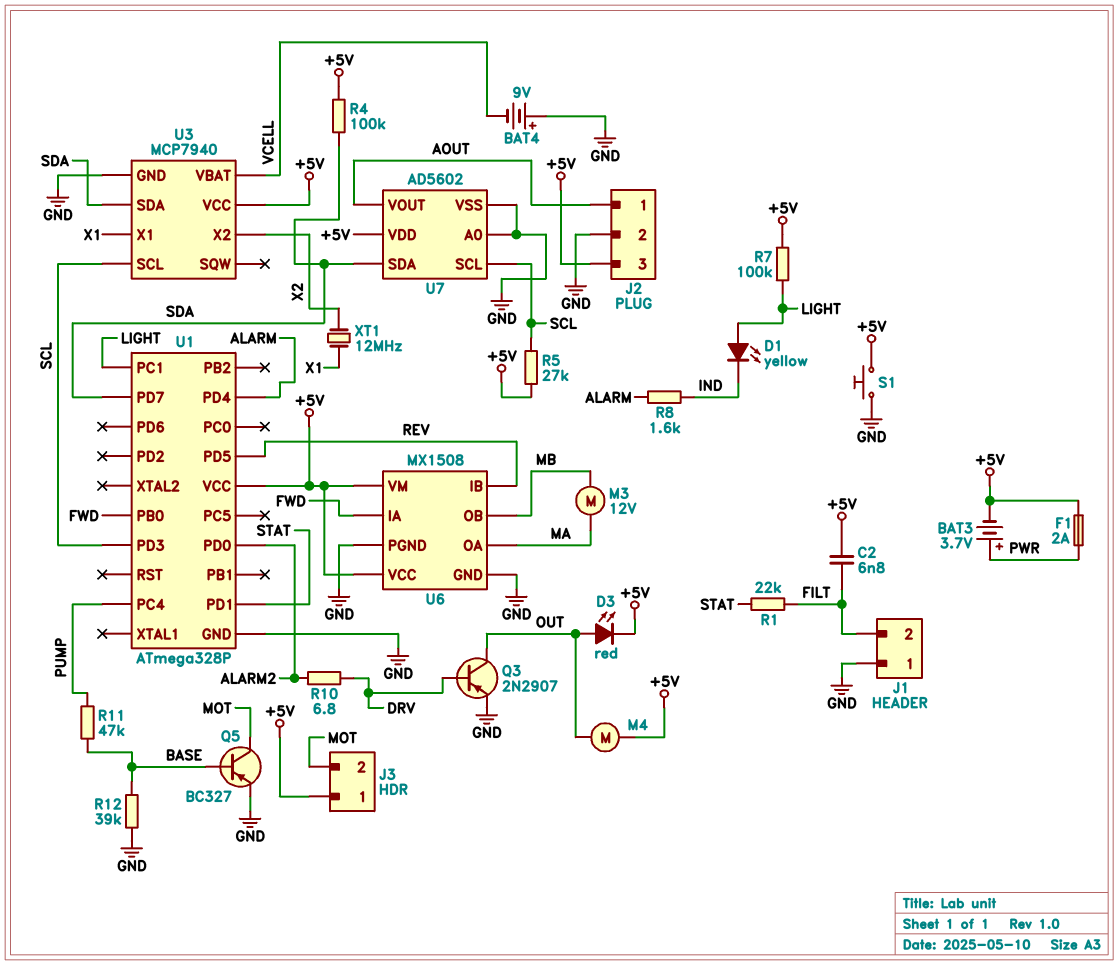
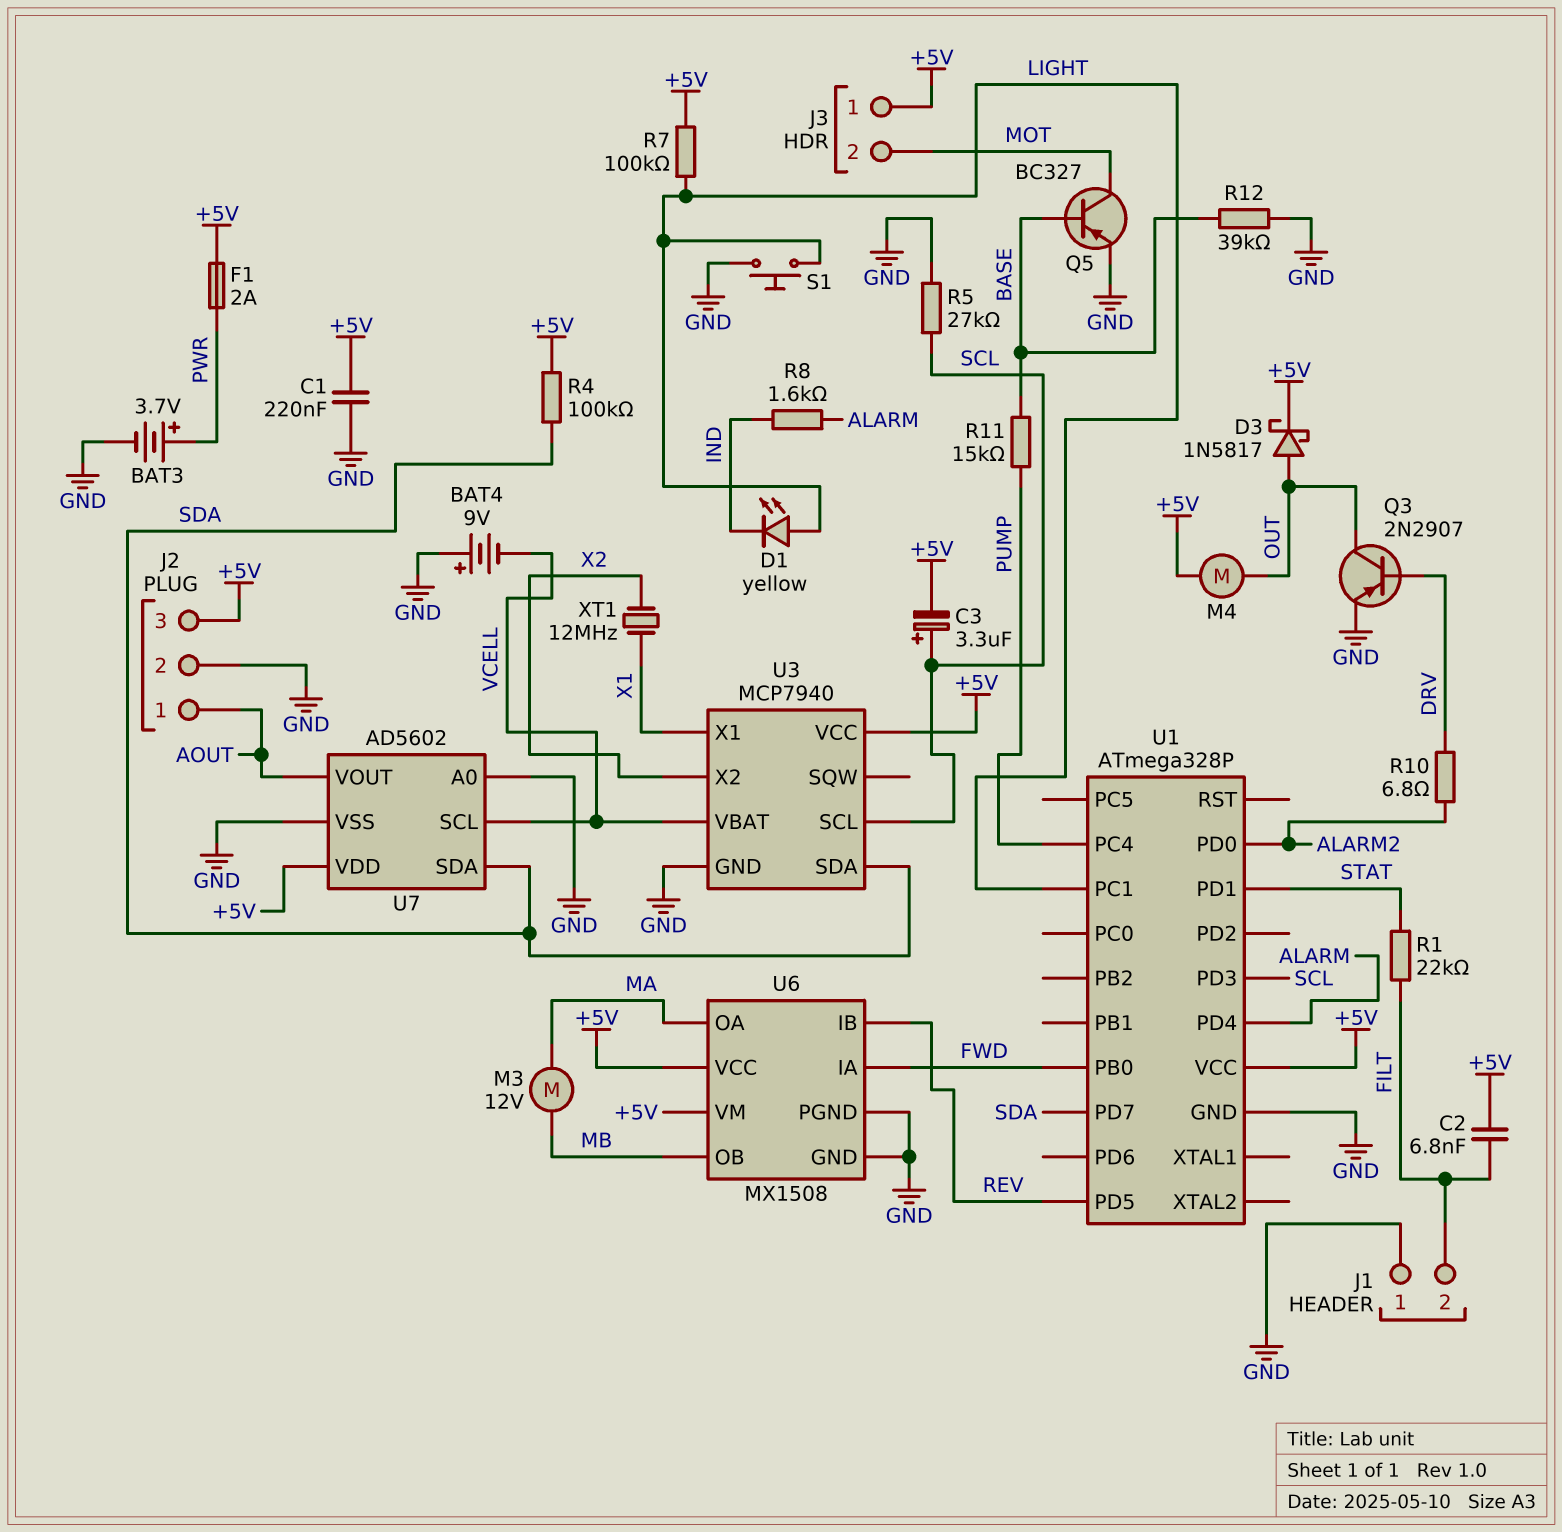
BAT3: 3.7V (plus PWR, minus +5V) -> 3.7V (plus PWR, minus GND)
C1: none -> 220nF (+5V, GND)
C3: none -> 3.3uF (plus SCL, minus +5V)
D3: LED red (A OUT, K +5V) -> schottky 1N5817 (A OUT, K +5V)
R5: 27k (+5V, SCL) -> 27k (GND, SCL)
R11: 47k (BASE, PUMP) -> 15k (BASE, PUMP)
S1: button (+5V, GND) -> button (GND, LIGHT)
U7 pin SCL: SCL -> VCELL

